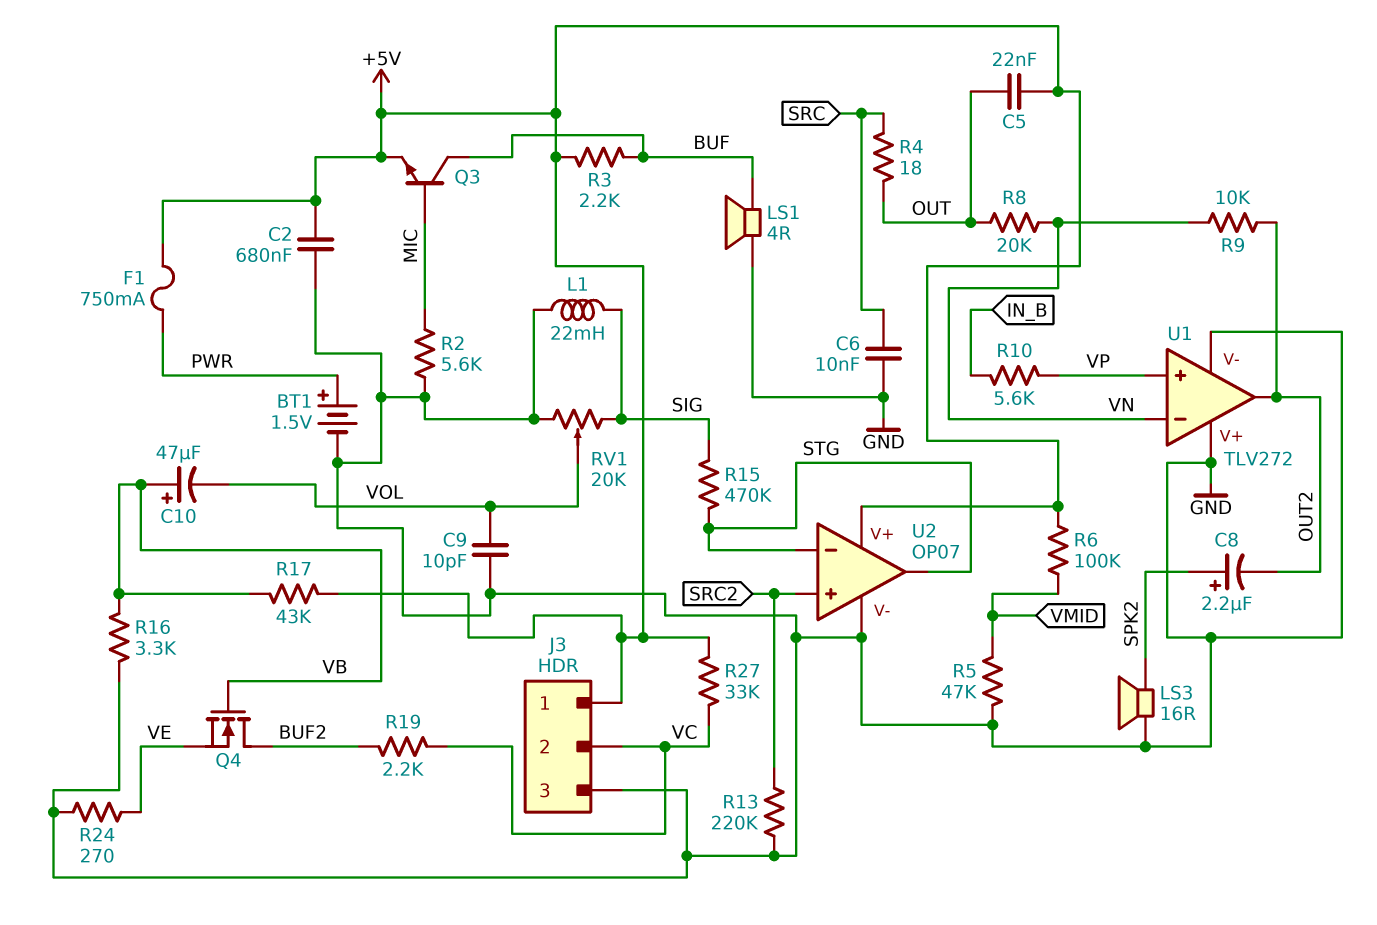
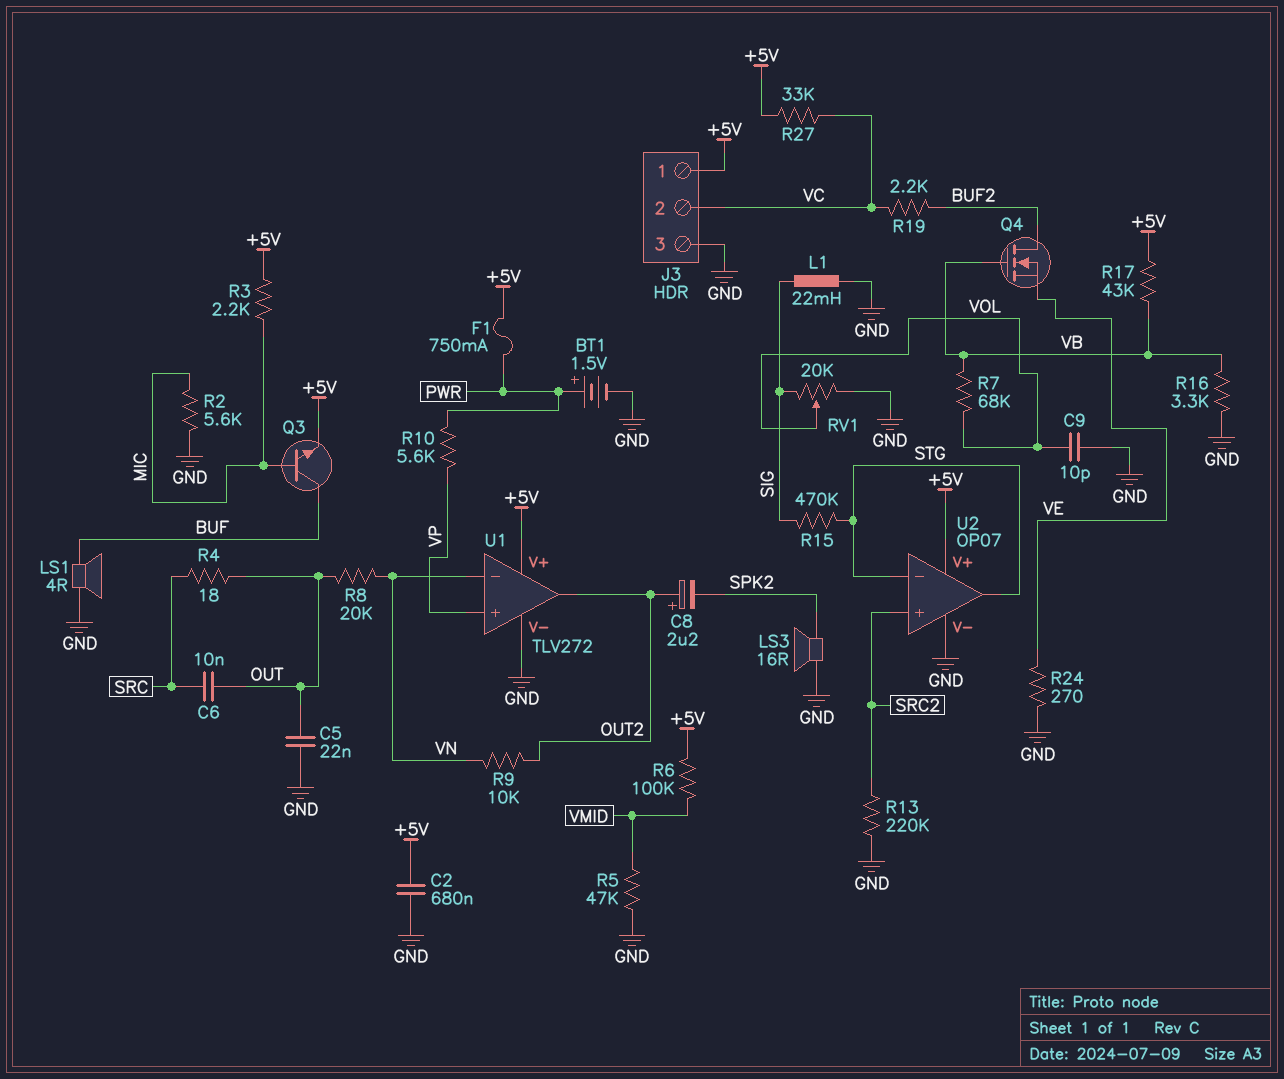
C5: 22nF (+5V, OUT) -> 22nF (GND, OUT)
C6: 10nF (GND, SRC) -> 10nF (OUT, SRC)
C8: 2.2uF (plus SPK2, minus OUT2) -> 2.2uF (plus OUT2, minus SPK2)
C10: 47uF (plus VB, minus VOL) -> none
R3: 2.2k (+5V, BUF) -> 2.2k (+5V, MIC)
R7: none -> 68k (VB, VOL)
R10: 5.6k (IN_B, VP) -> 5.6k (PWR, VP)
U1 pin V+: GND -> +5V

